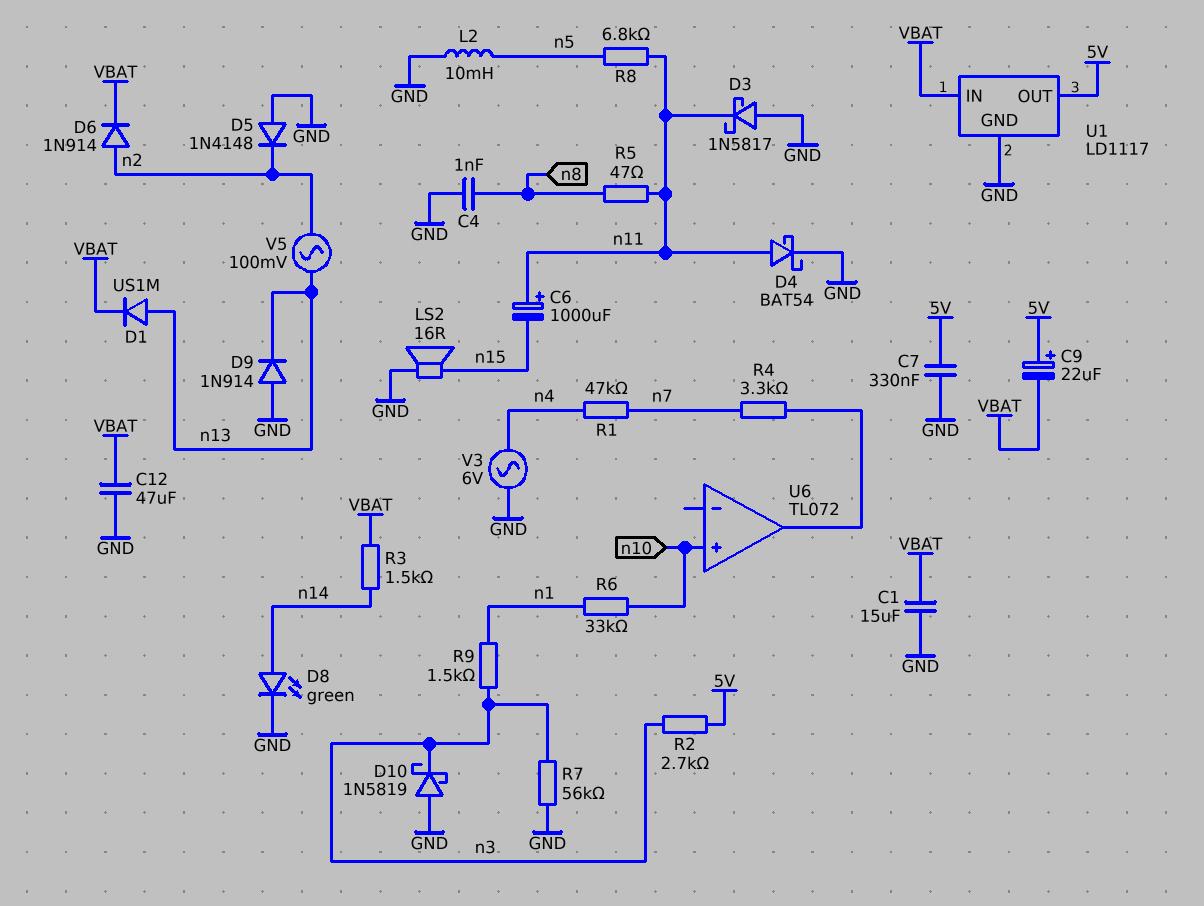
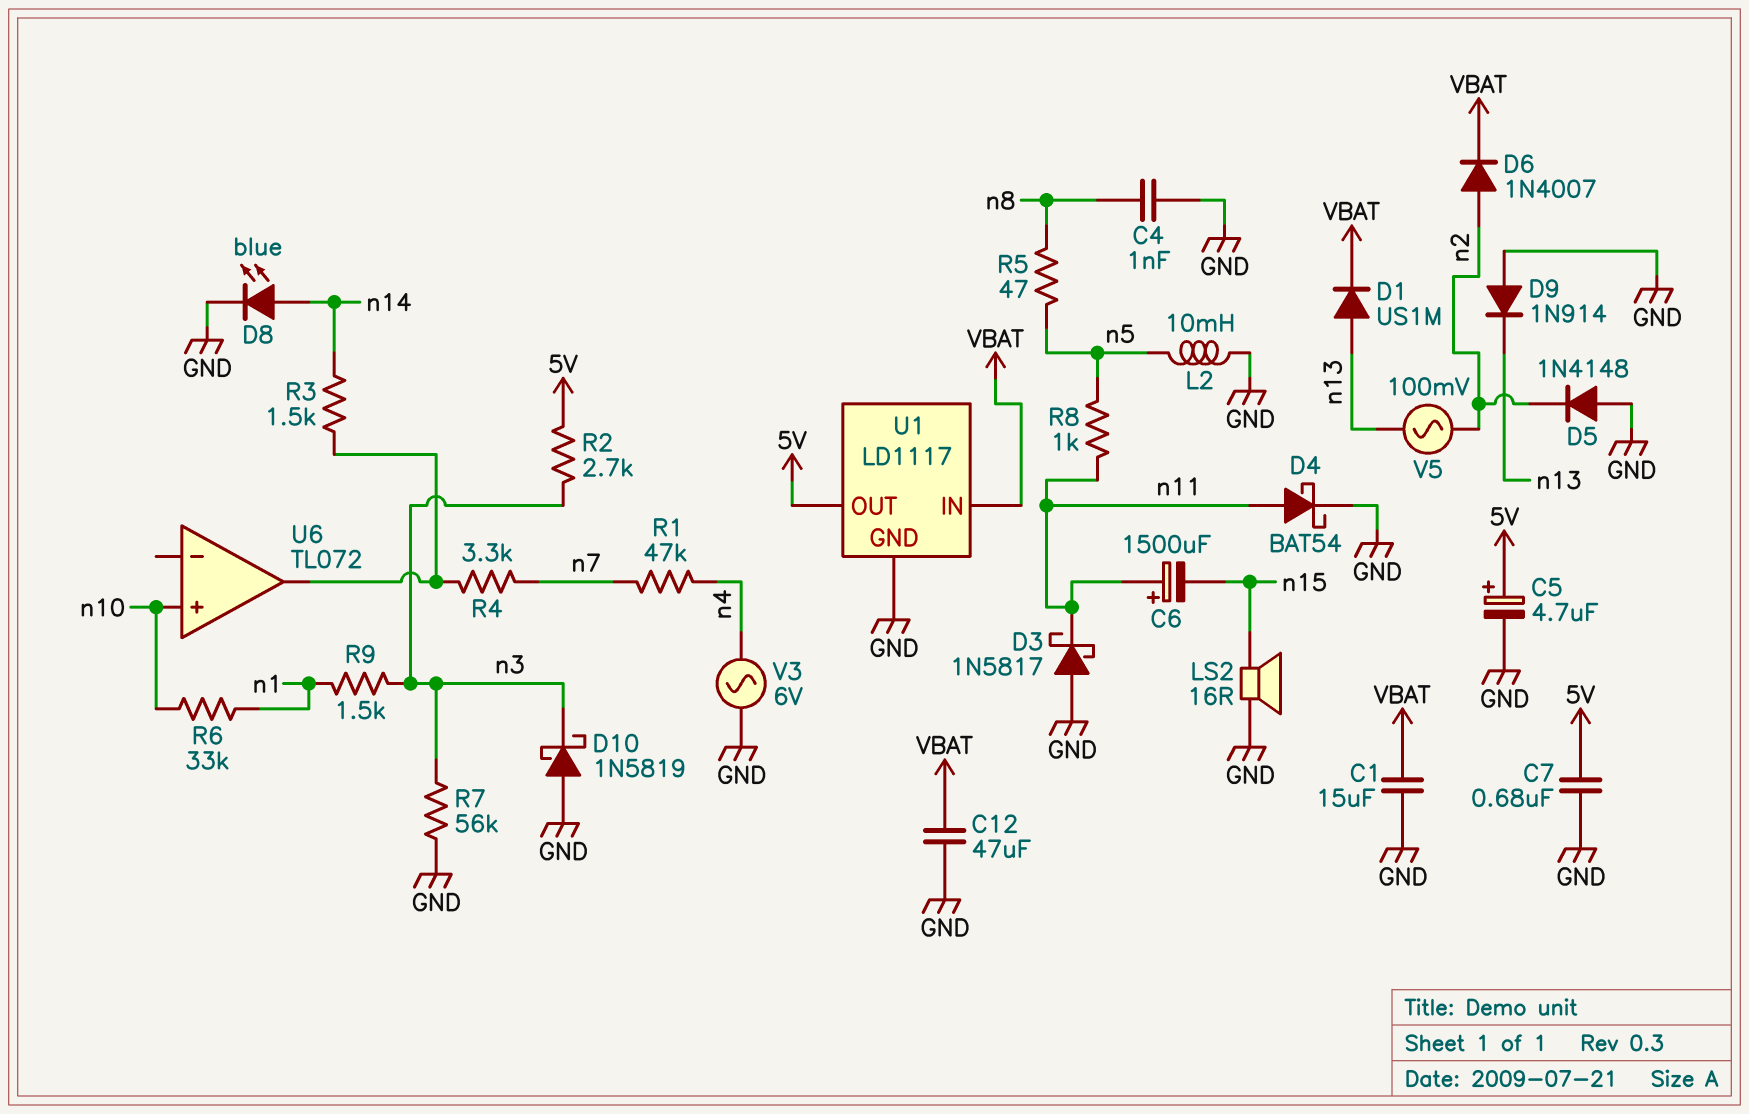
C5: none -> 4.7uF (plus 5V, minus GND)
C6: 1000uF (plus n11, minus n15) -> 1500uF (plus n11, minus n15)
C7: 330nF (5V, GND) -> 680nF (5V, GND)
C9: 22uF (plus 5V, minus VBAT) -> none
D6: diode 1N914 (A n2, K VBAT) -> diode 1N4007 (A n2, K VBAT)
D8: LED green (A n14, K GND) -> LED blue (A n14, K GND)
R3: 1.5k (VBAT, n14) -> 1.5k (U6/out, n14)
R5: 47 (n8, n11) -> 47 (n5, n8)
R8: 6.8k (n5, n11) -> 1k (n5, n11)

